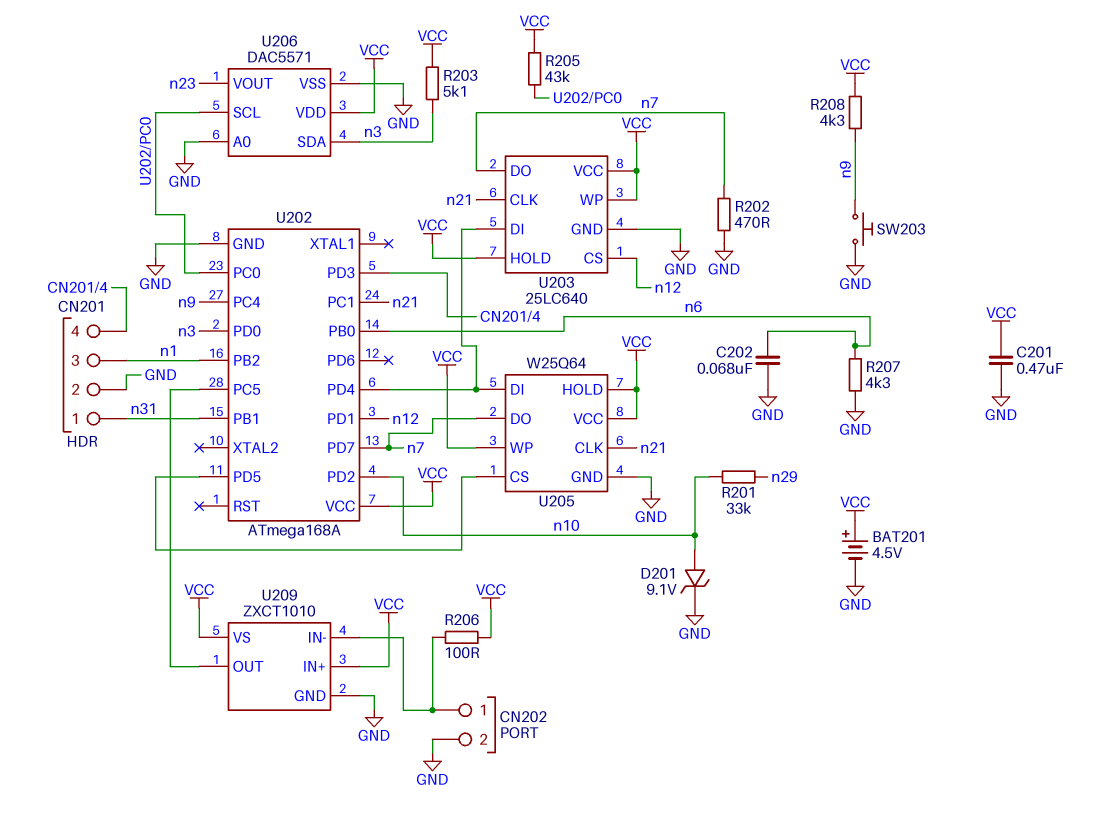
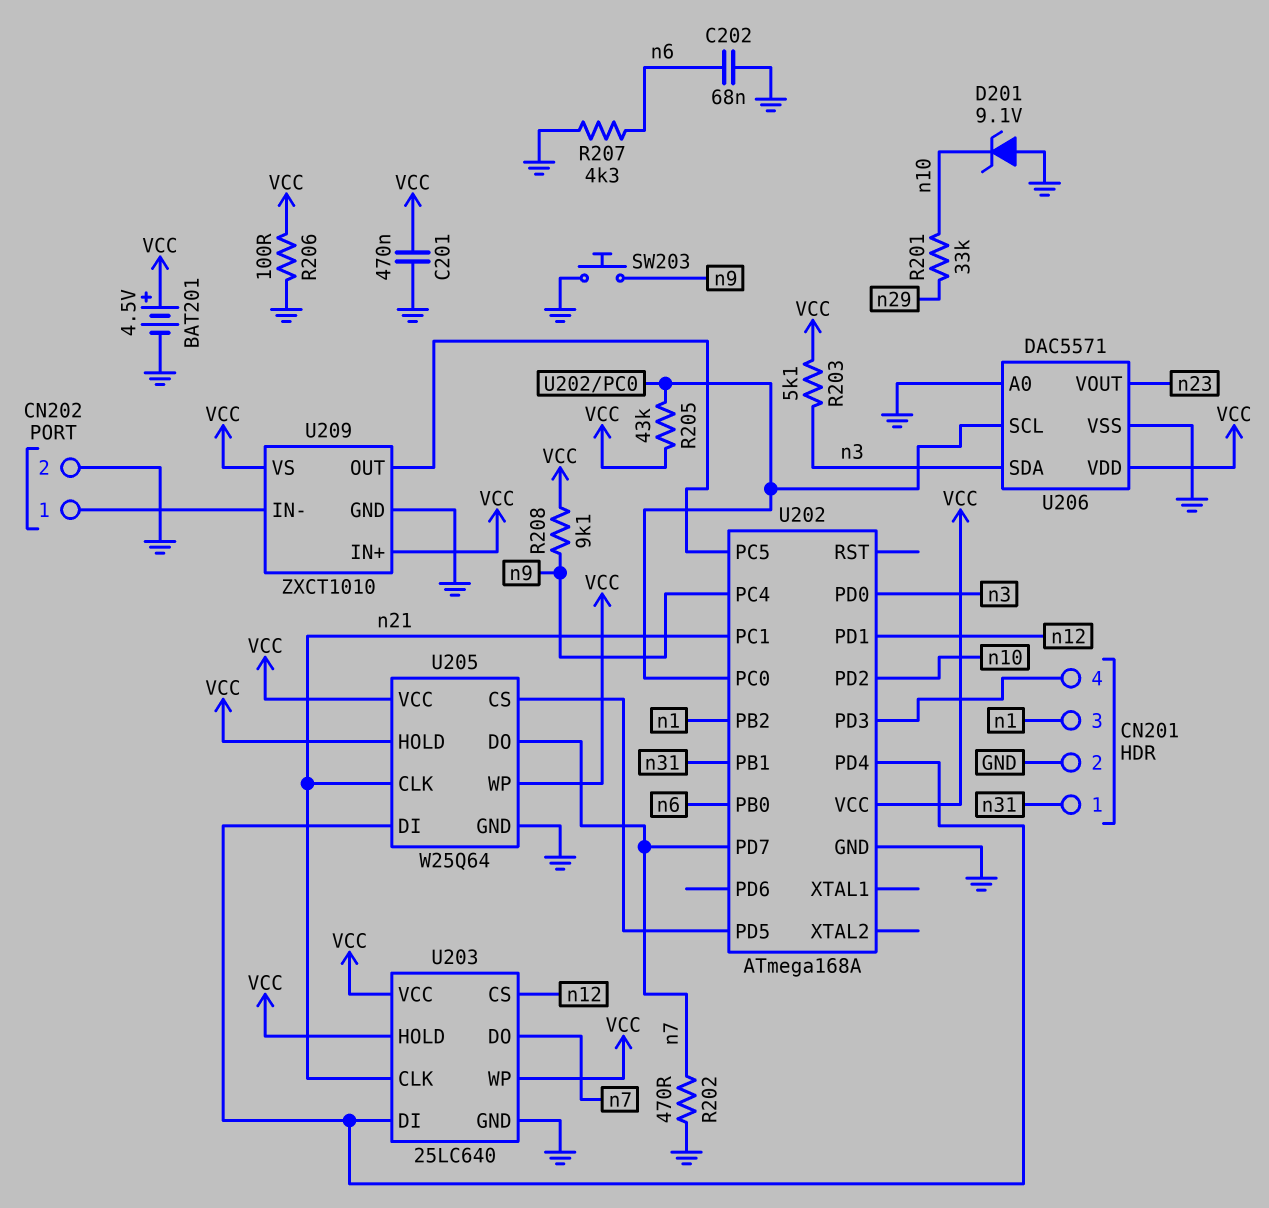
D201: zener 9.1V (A n10, K GND) -> zener 9.1V (A GND, K n10)
R206: 100 (CN202/1, VCC) -> 100 (GND, VCC)
R208: 4.3k (VCC, n9) -> 9.1k (VCC, n9)

